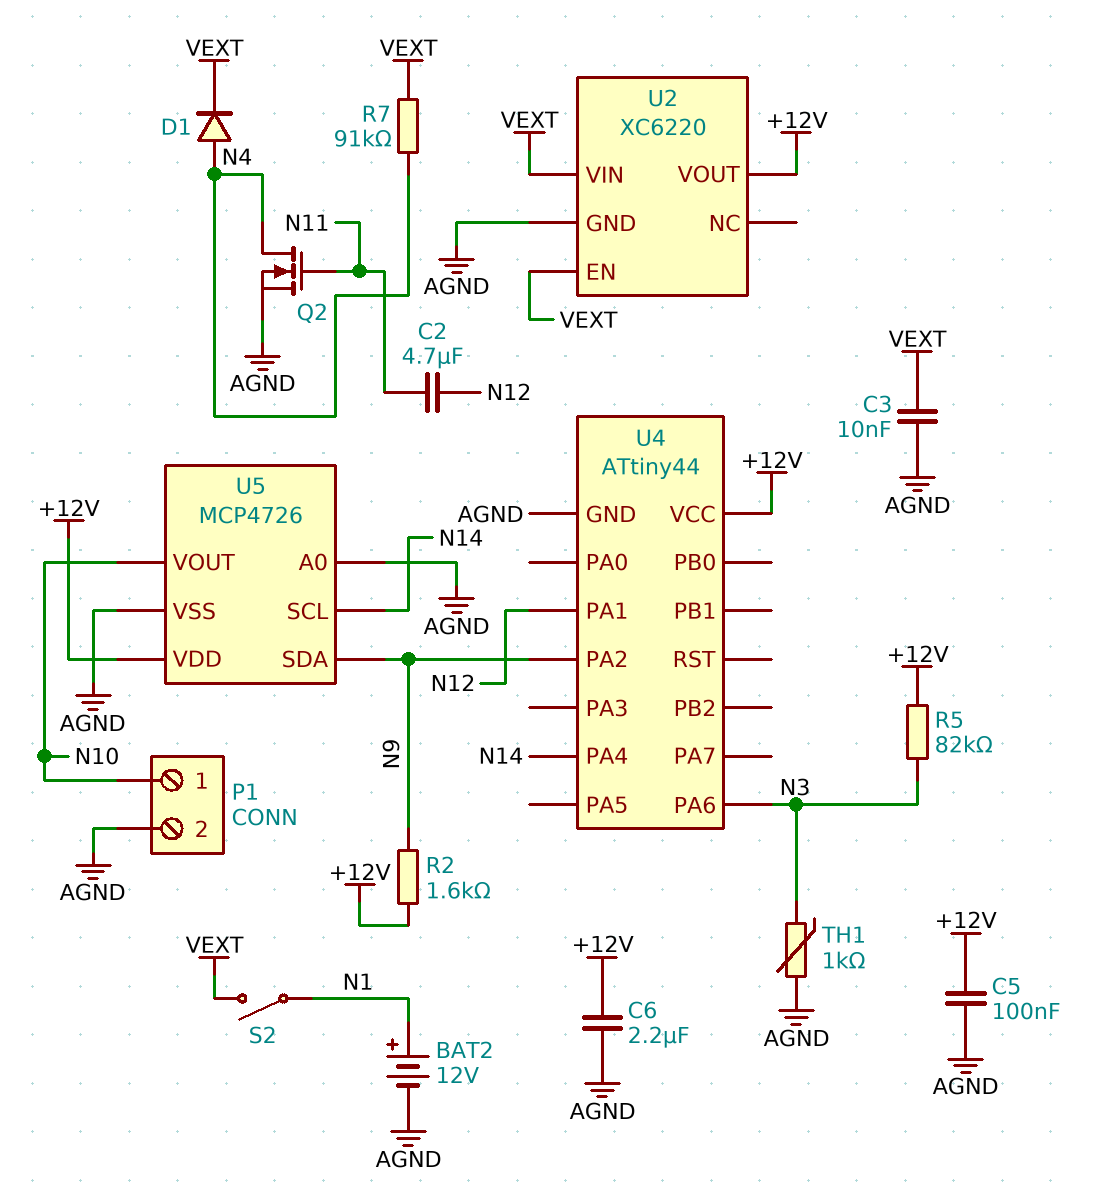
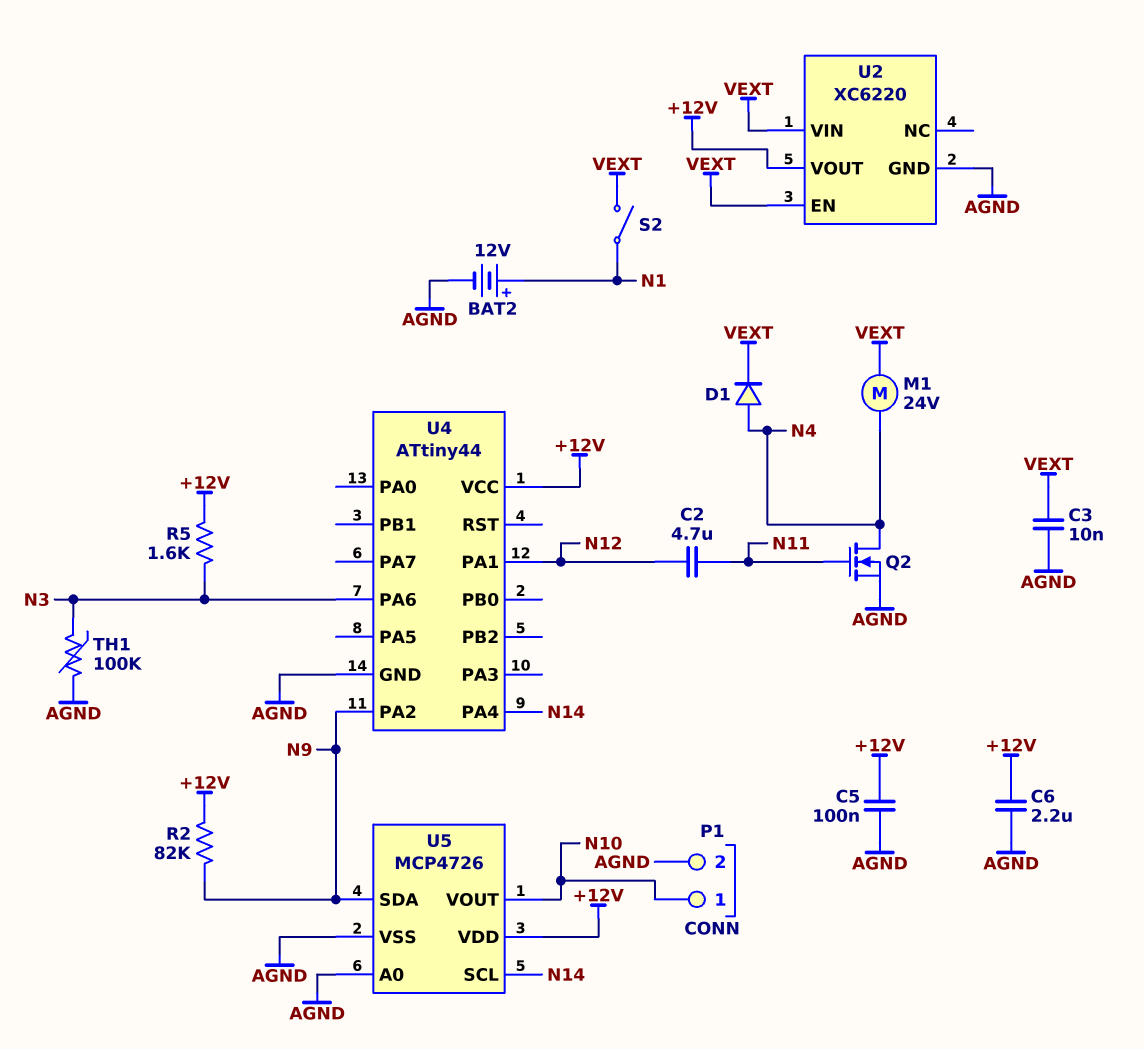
M1: none -> motor 24V (N4, VEXT)
R2: 1.6k (+12V, N9) -> 82k (+12V, N9)
R5: 82k (+12V, N3) -> 1.6k (+12V, N3)
R7: 91k (N4, VEXT) -> none
TH1: 1k (AGND, N3) -> 100k (AGND, N3)

